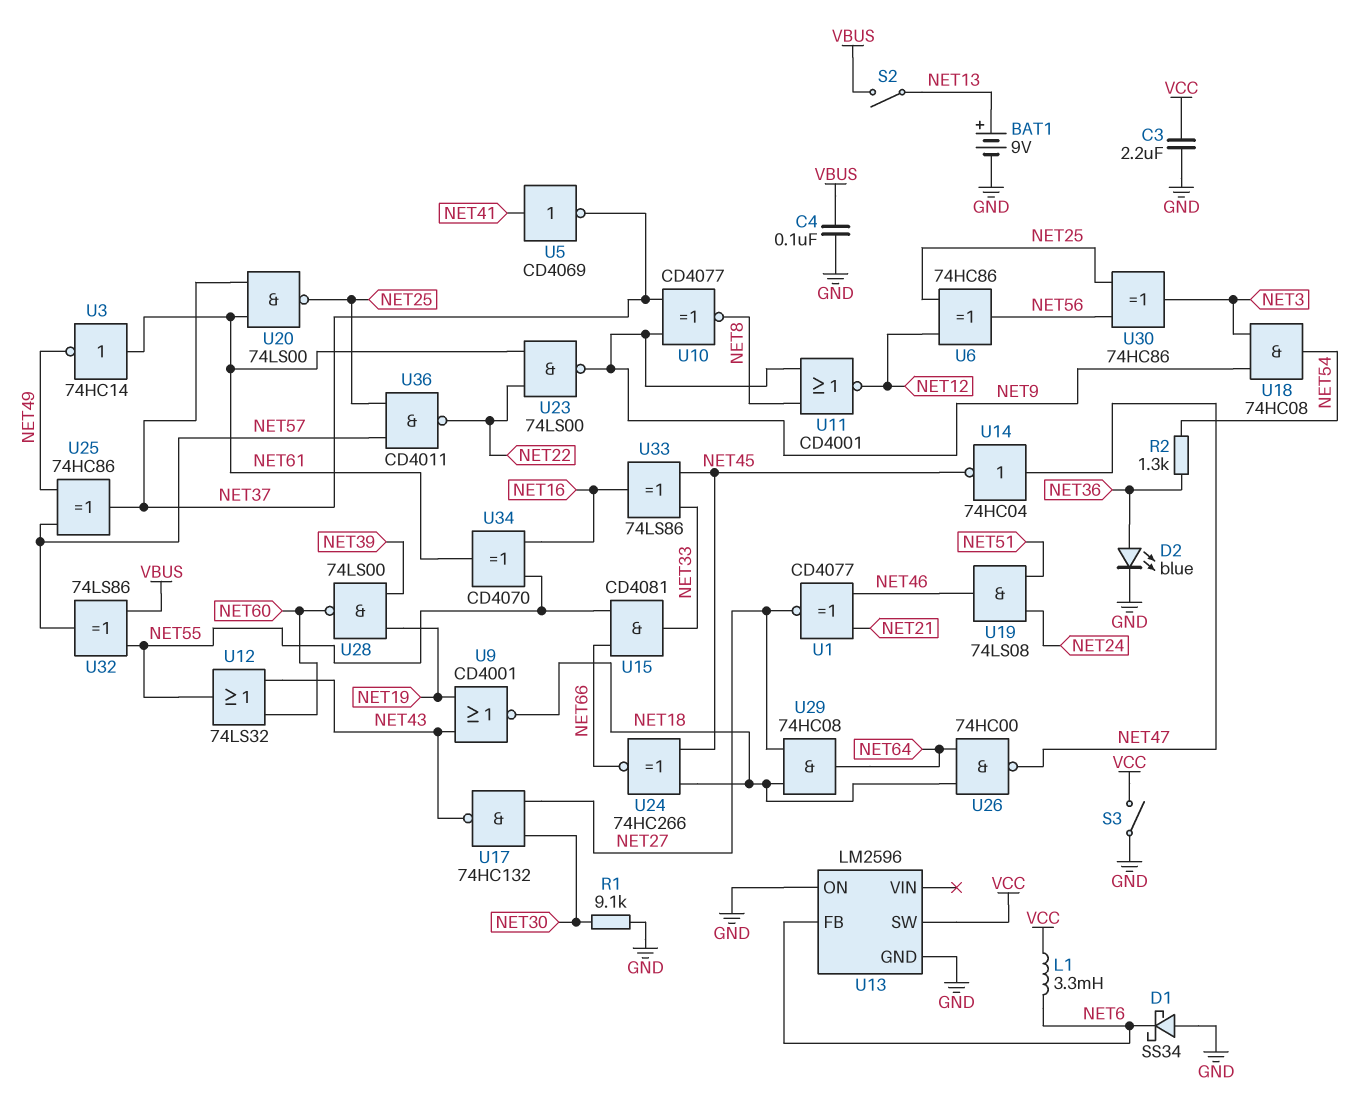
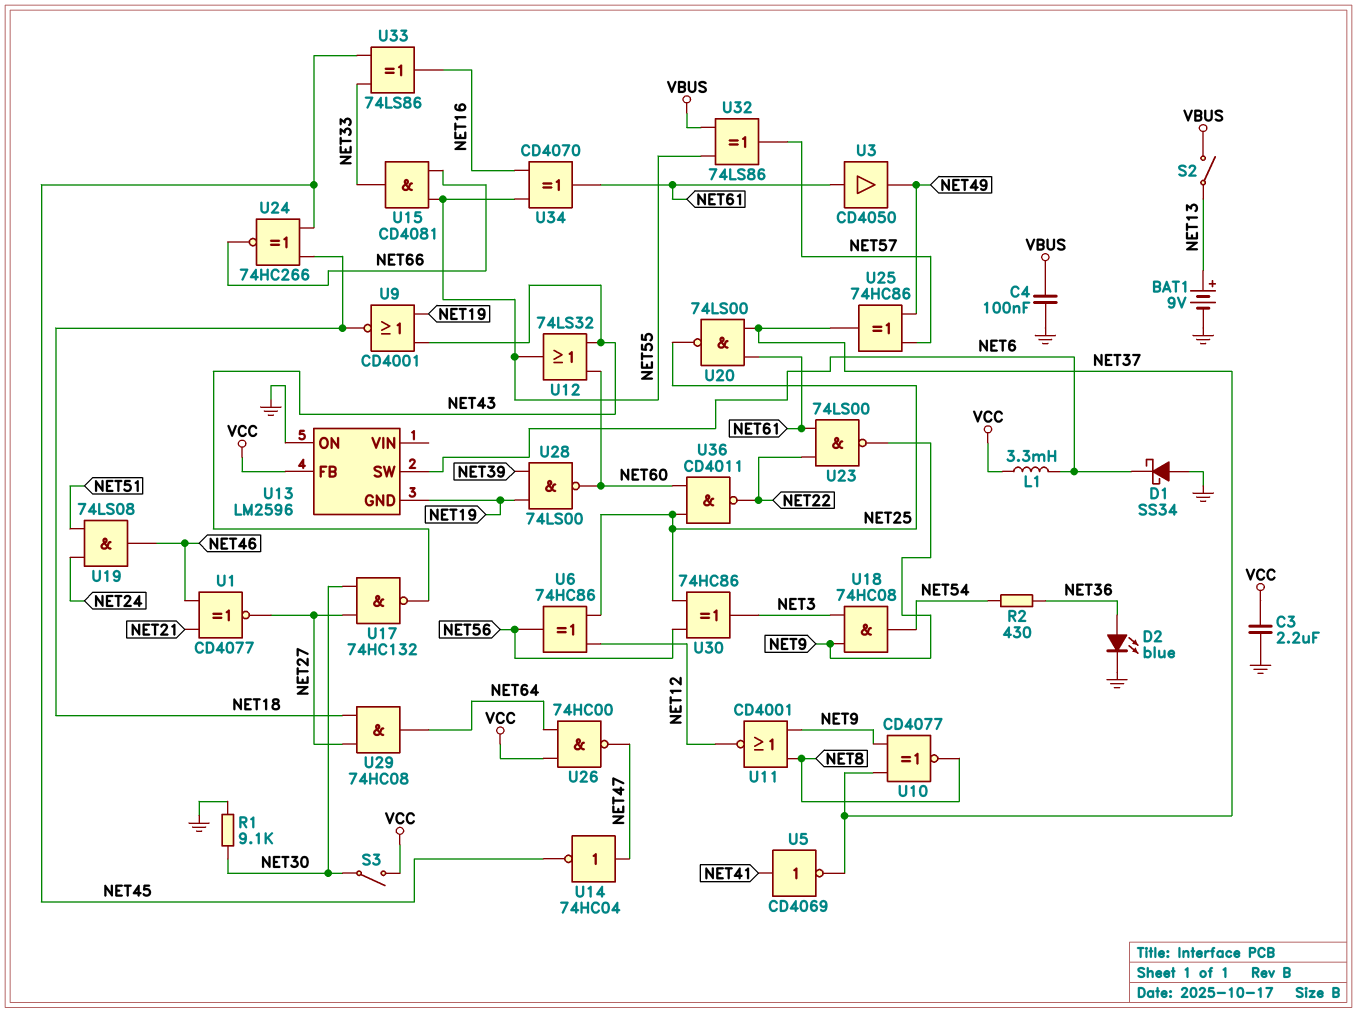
R2: 1.3k (NET36, NET54) -> 430 (NET36, NET54)
S3: switch (GND, VCC) -> switch (NET30, VCC)
U3: NOT 74HC14 (in NET61, out NET49) -> buffer CD4050 (in NET61, out NET49)
U13 pin FB: NET6 -> VCC
U13 pin GND: GND -> NET19
U13 pin SW: VCC -> NET6
U26: NAND 74HC00 (in NET18, in NET64, out NET47) -> NAND 74HC00 (in NET64, in VCC, out NET47)
U36: NAND CD4011 (in NET25, in NET57, out NET22) -> NAND CD4011 (in NET25, in NET60, out NET22)

